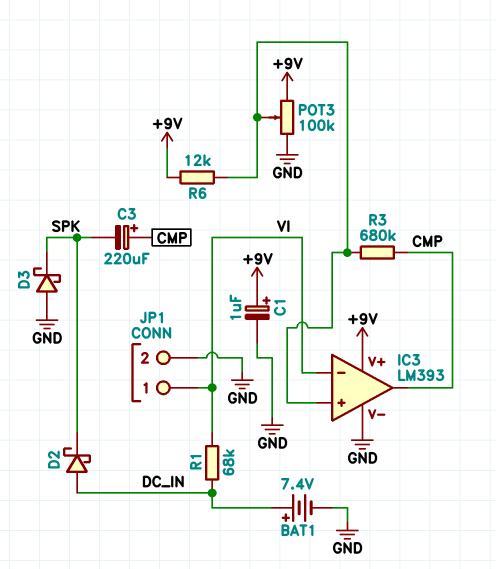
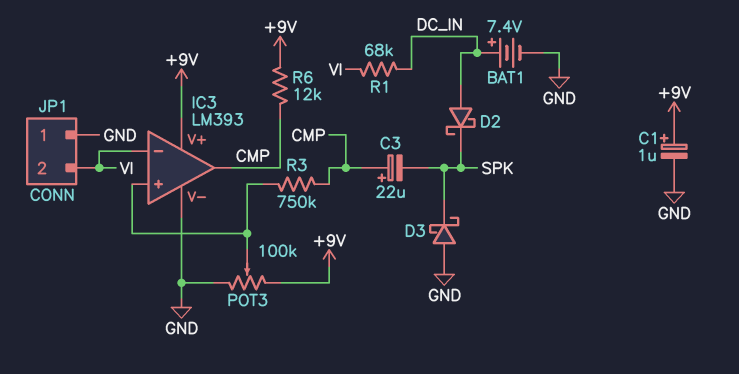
C3: 220uF (plus CMP, minus SPK) -> 22uF (plus CMP, minus SPK)
JP1 pin 1: VI -> GND
JP1 pin 2: GND -> VI
R3: 680k (CMP, IC3/in+) -> 750k (CMP, IC3/in+)
R6: 12k (+9V, IC3/in+) -> 12k (+9V, CMP)

